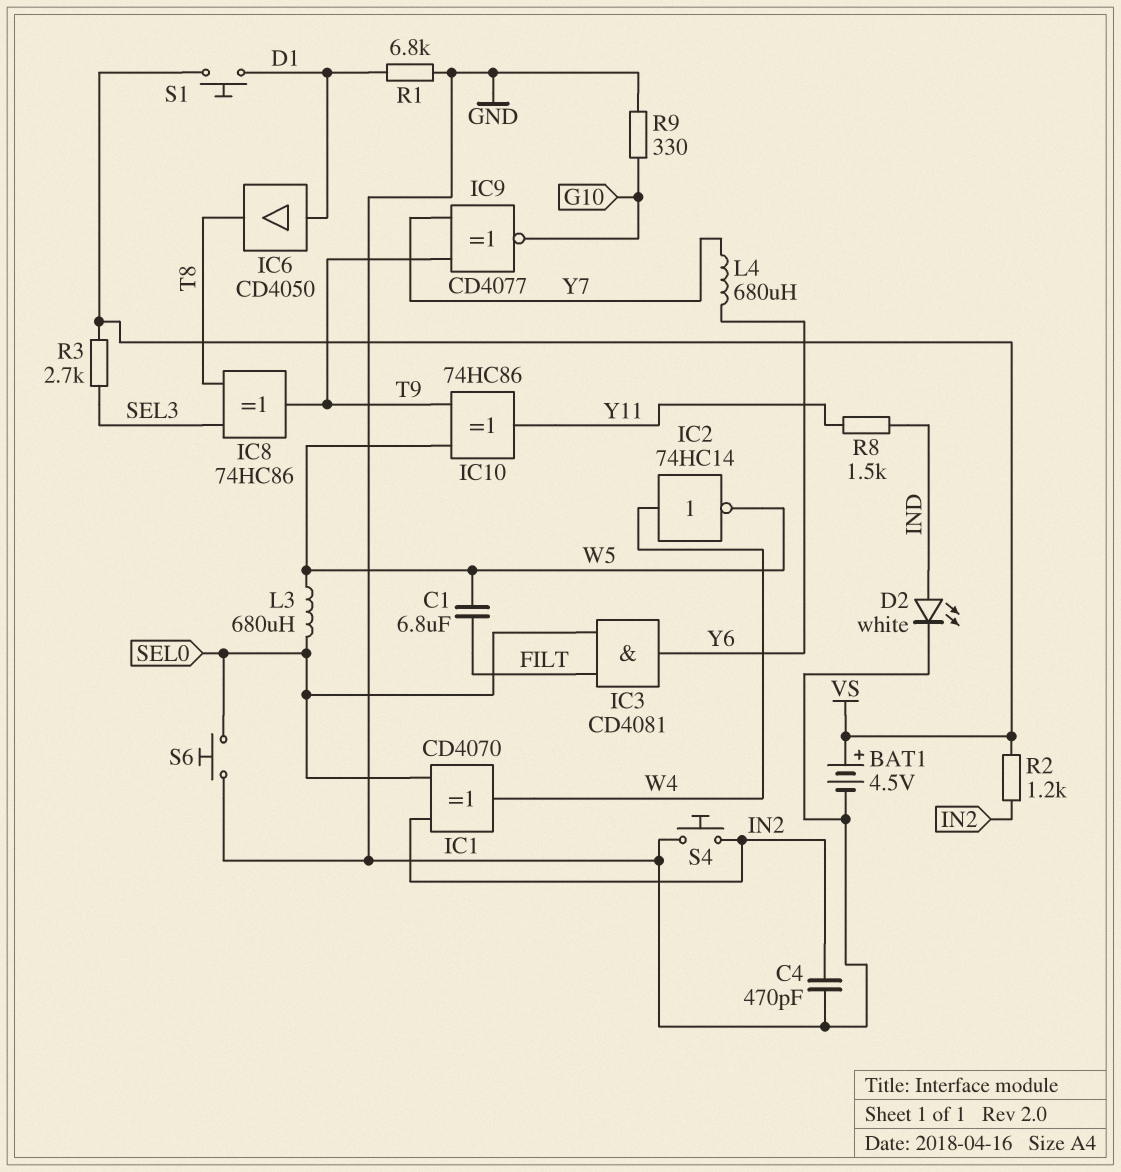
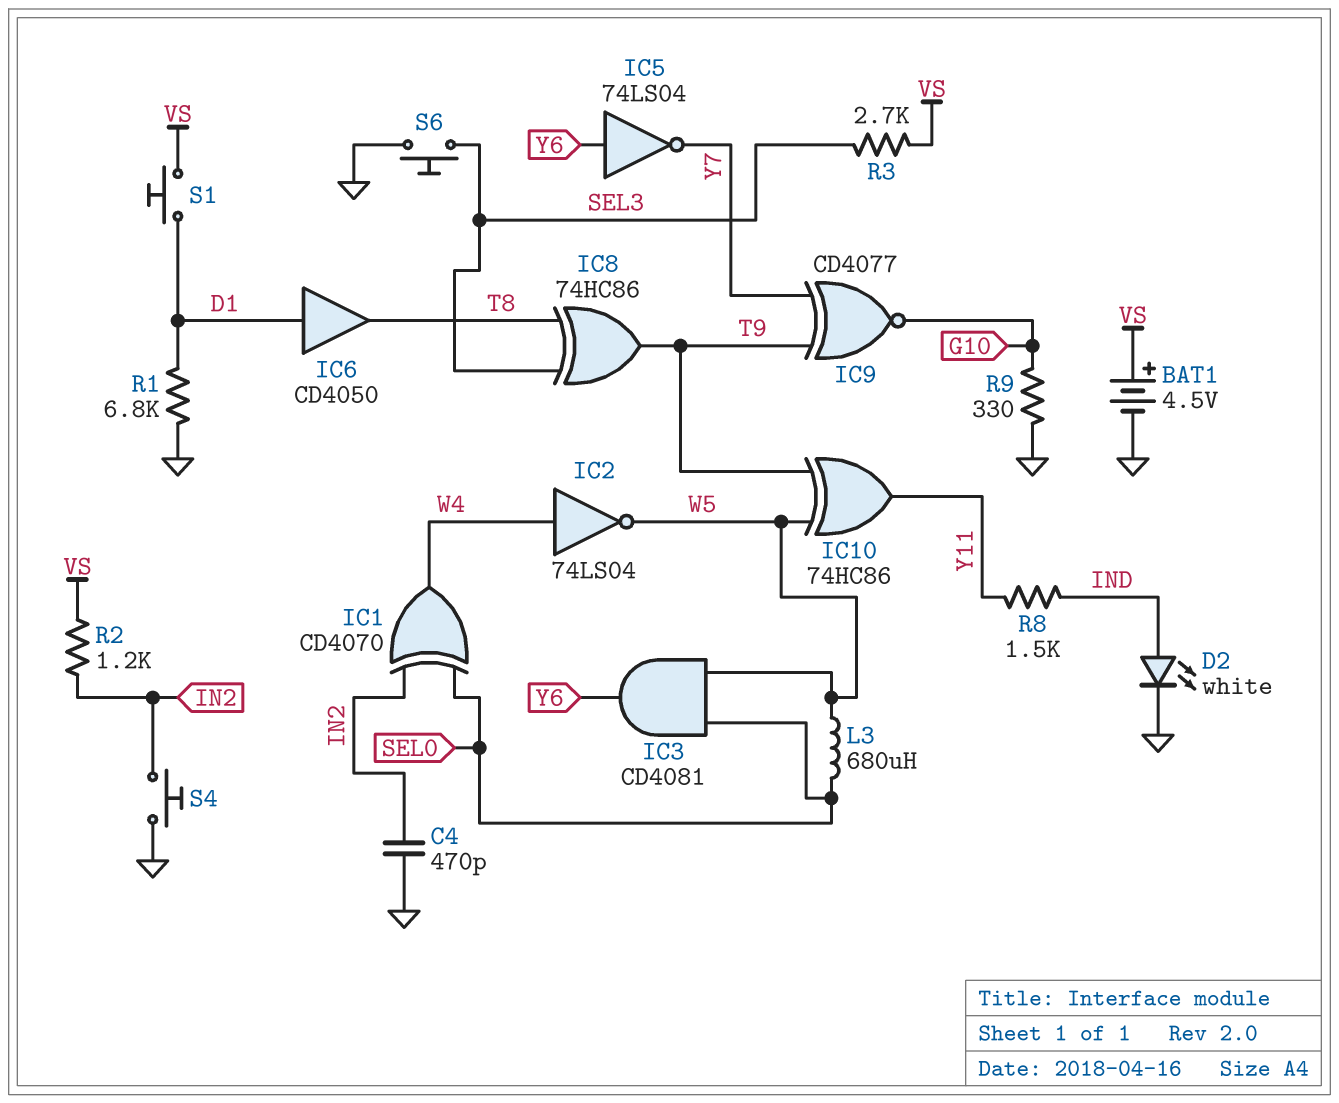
C1: 6.8uF (FILT, W5) -> none
IC2: NOT 74HC14 (in W4, out W5) -> NOT 74LS04 (in W4, out W5)
IC3: AND CD4081 (in FILT, in SEL0, out Y6) -> AND CD4081 (in SEL0, in W5, out Y6)
IC5: none -> NOT 74LS04 (in Y6, out Y7)
L4: 680uH (Y6, Y7) -> none
S6: button (GND, SEL0) -> button (GND, SEL3)

